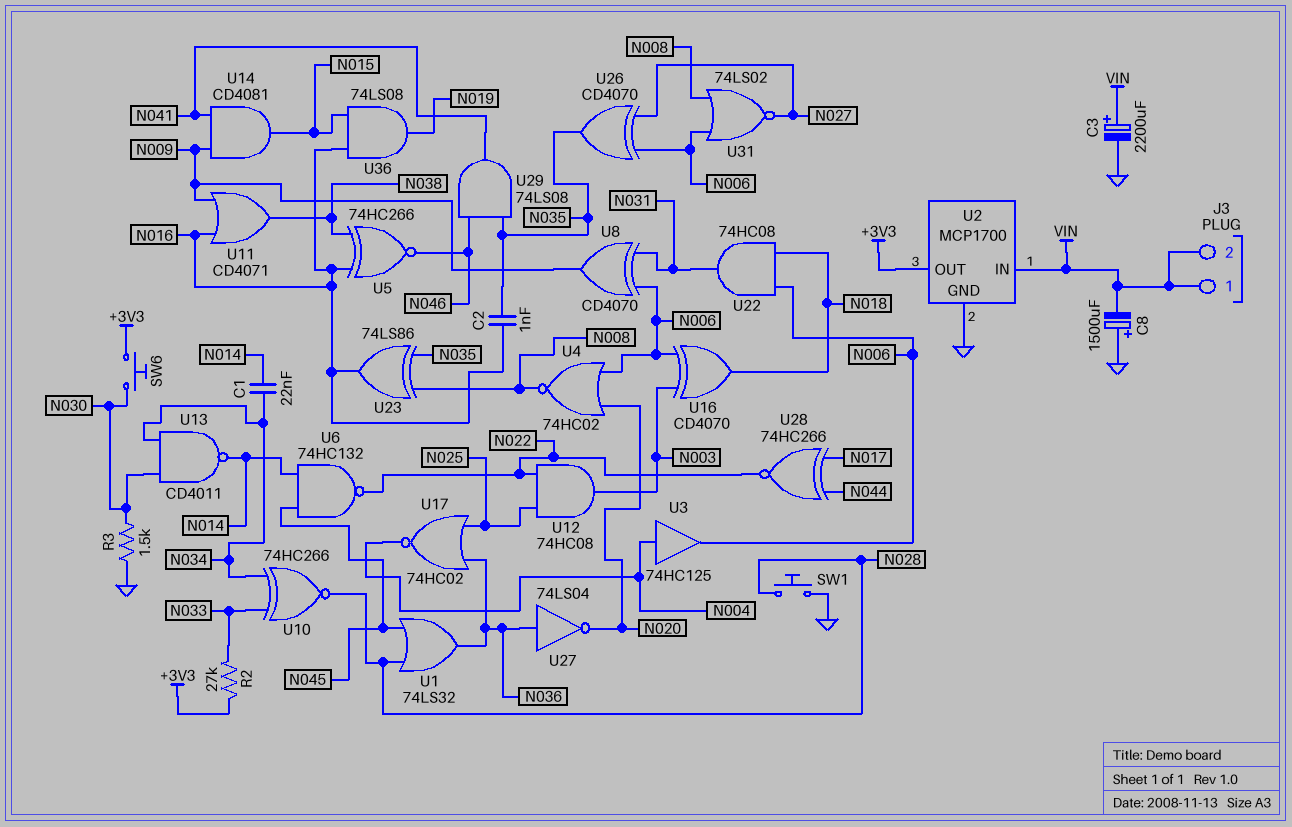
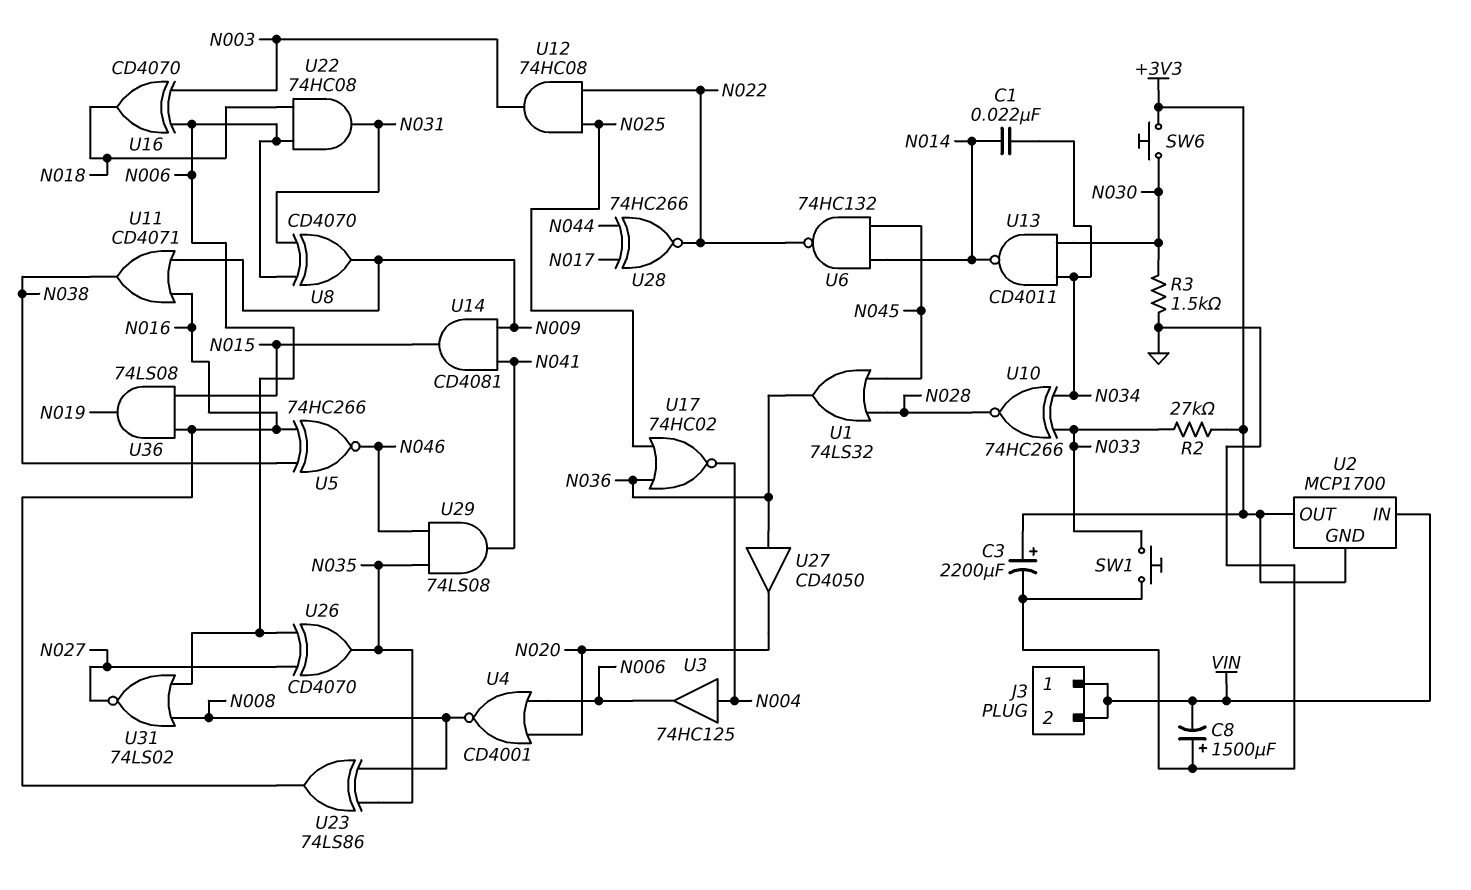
C2: 1nF (N016, N035) -> none
C3: 2200uF (plus VIN, minus GND) -> 2200uF (plus +3V3, minus GND)
SW1: button (GND, N028) -> button (GND, N033)
U2 pin GND: GND -> +3V3
U4: NOR 74HC02 (in N006, in N020, out N008) -> NOR CD4001 (in N006, in N020, out N008)
U27: NOT 74LS04 (in N036, out N020) -> buffer CD4050 (in N036, out N020)

